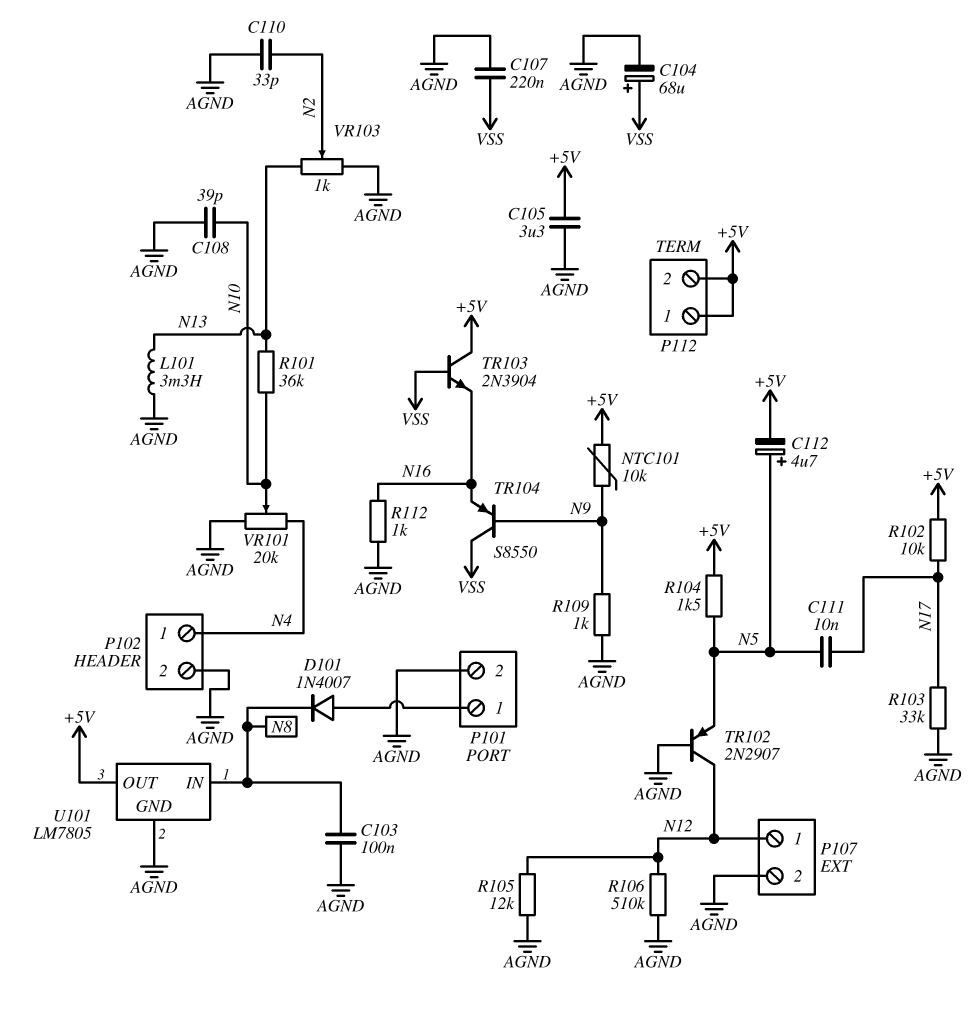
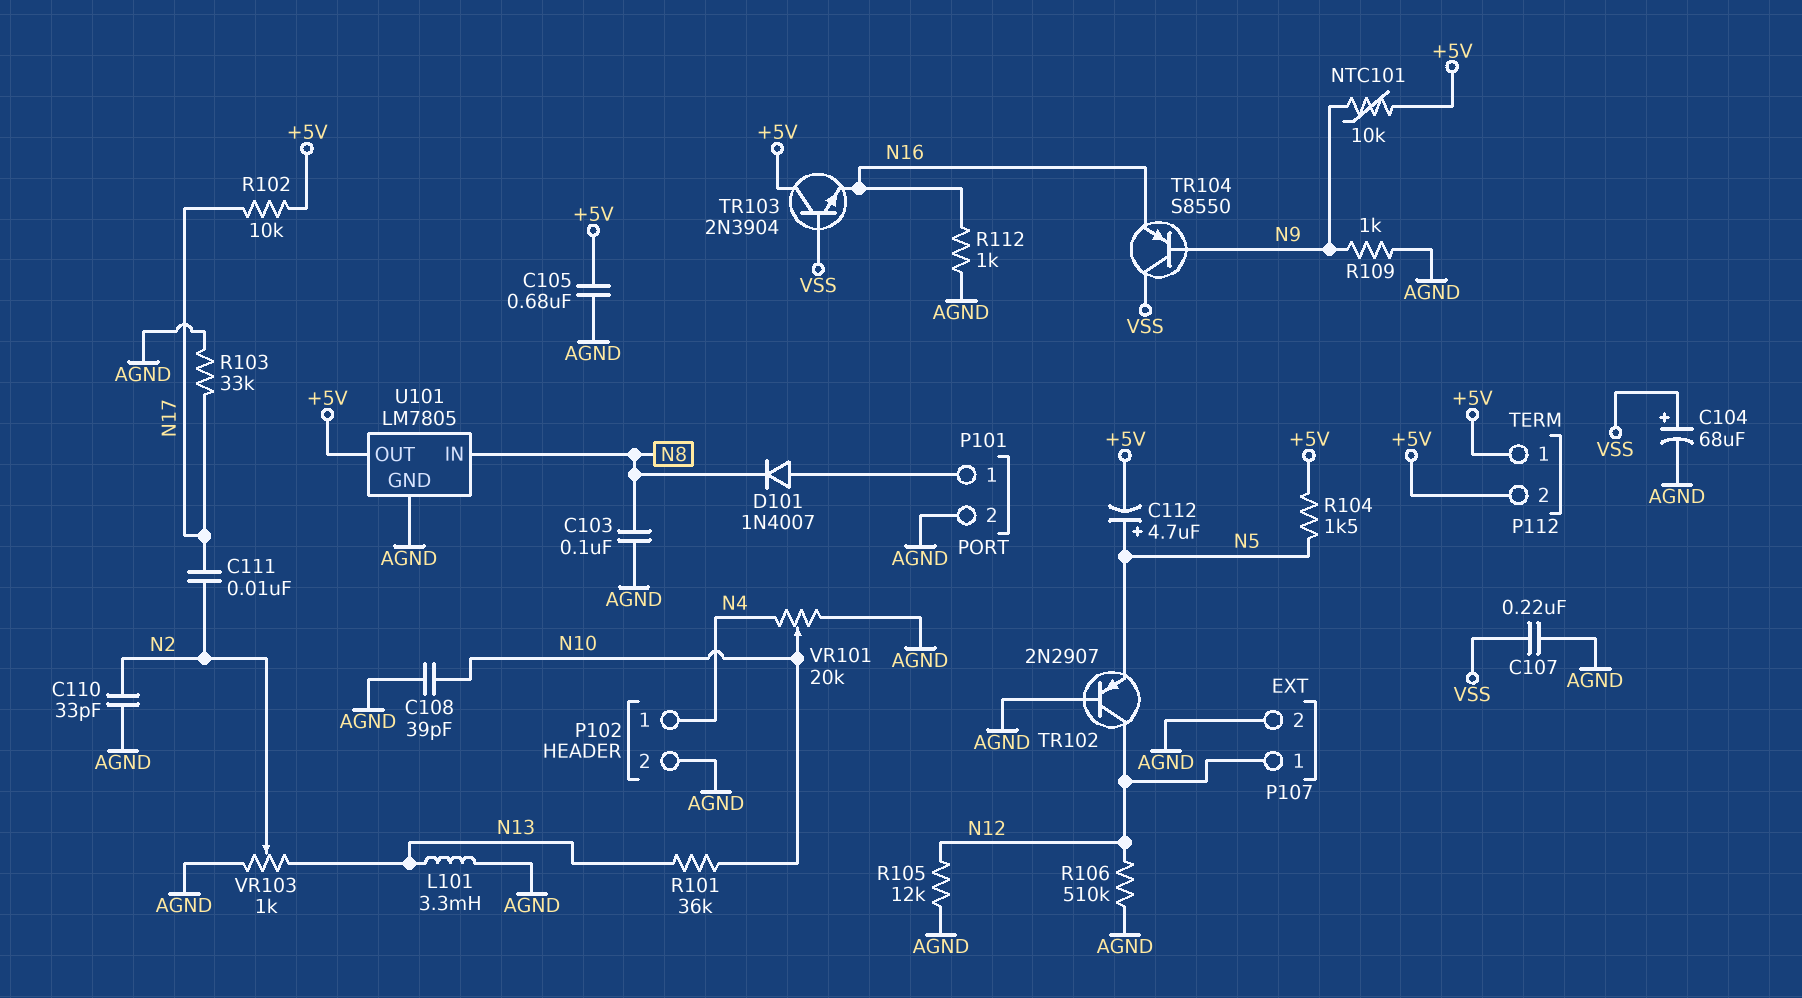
C105: 3.3uF (+5V, AGND) -> 680nF (+5V, AGND)
C111: 10nF (N5, N17) -> 10nF (N2, N17)

